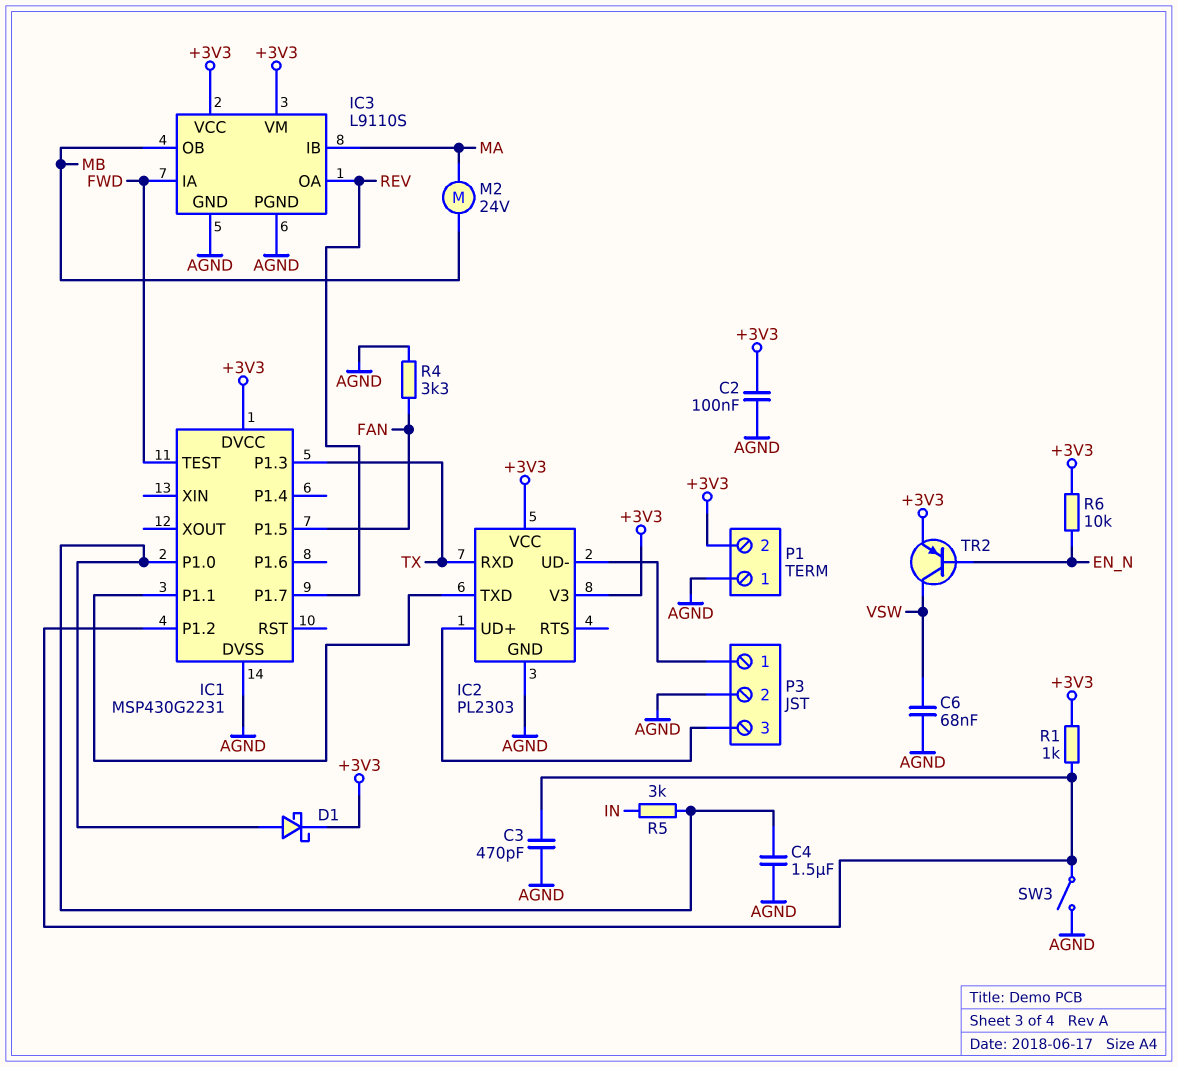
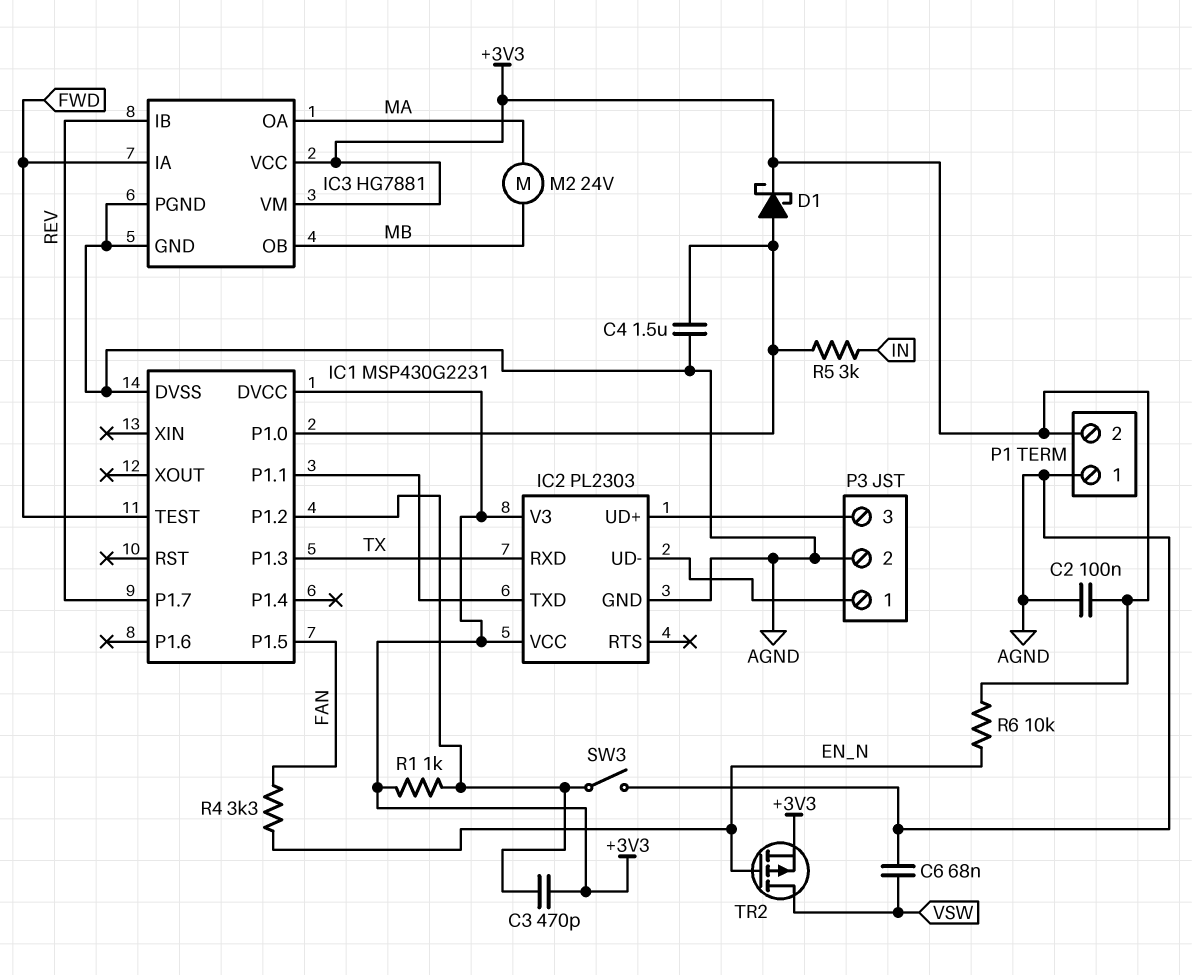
C3: 470pF (AGND, IC1/P1.2) -> 470pF (+3V3, IC1/P1.2)
IC3: L9110S -> HG7881
IC3 pin IB: MA -> REV
IC3 pin OA: REV -> MA
R4: 3.3k (AGND, FAN) -> 3.3k (EN_N, FAN)
TR2: PNP (B EN_N, C VSW, E +3V3) -> PMOS (G EN_N, D VSW, S +3V3)

